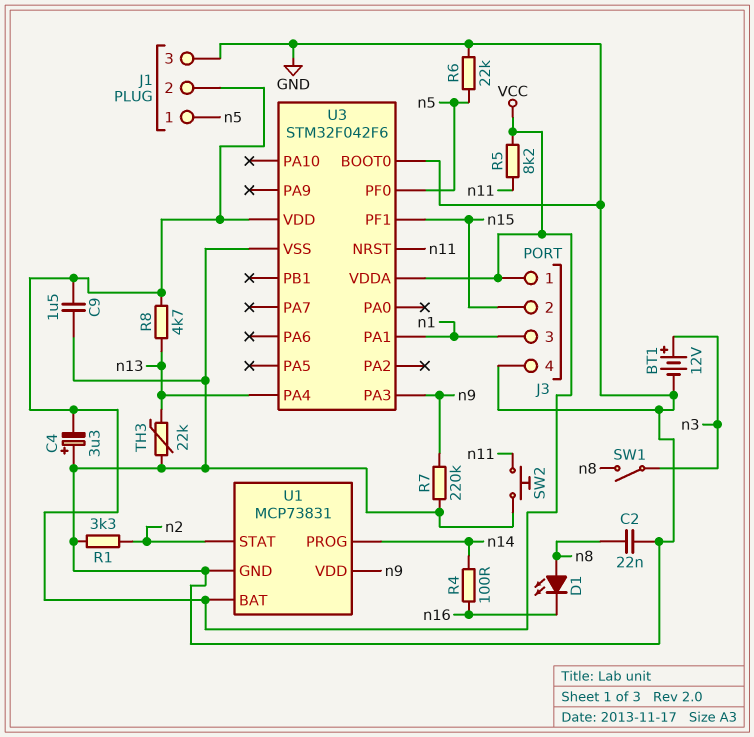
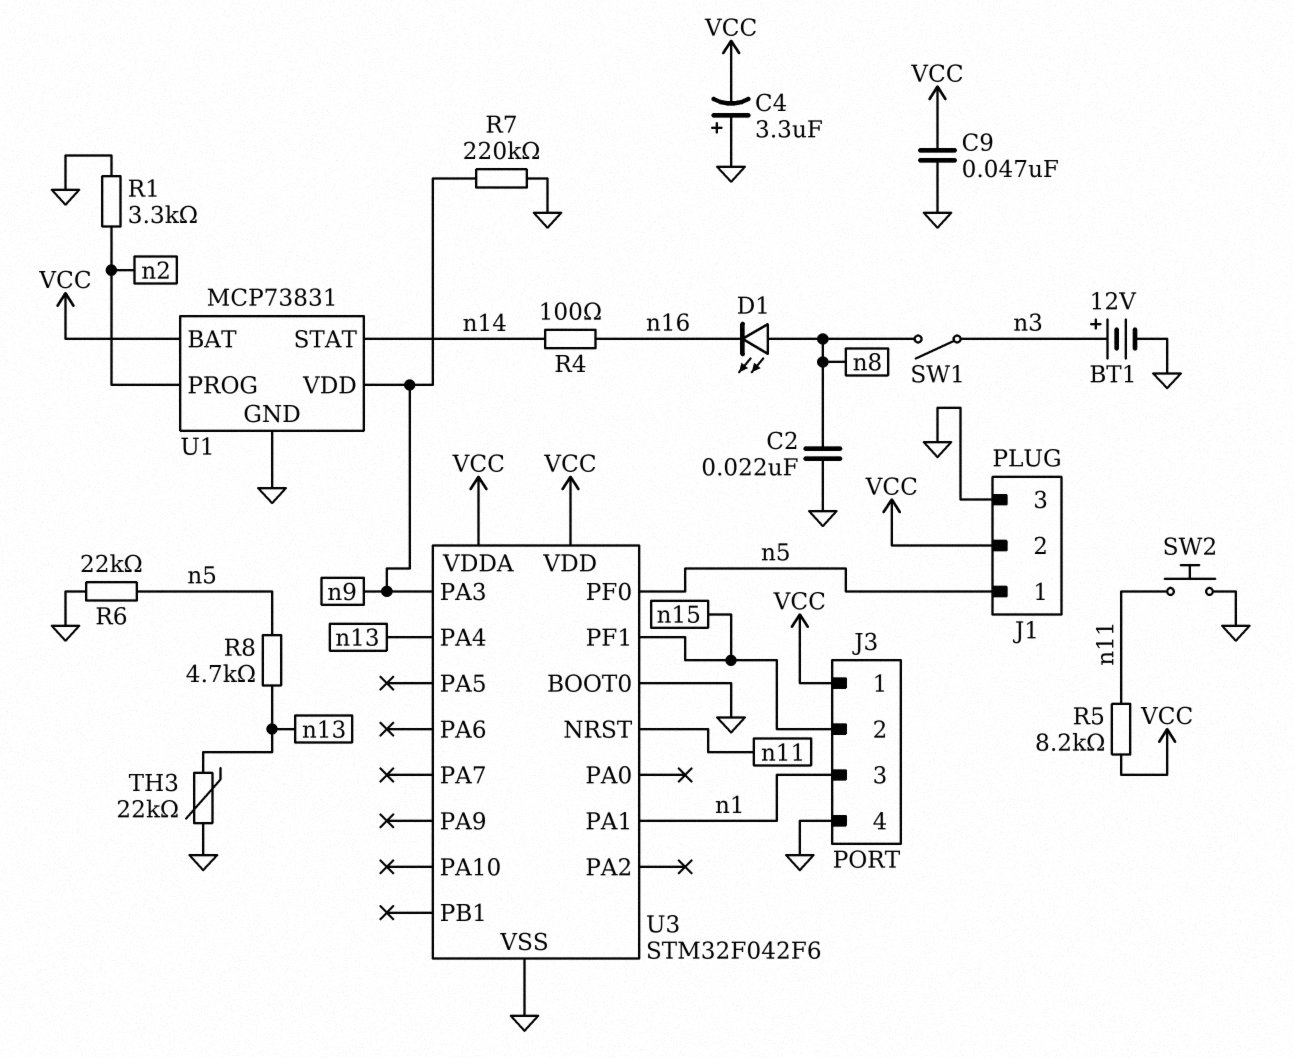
C9: 1.5uF (GND, VCC) -> 47nF (GND, VCC)
R8: 4.7k (VCC, n13) -> 4.7k (n5, n13)
U1 pin PROG: n14 -> n2
U1 pin STAT: n2 -> n14

